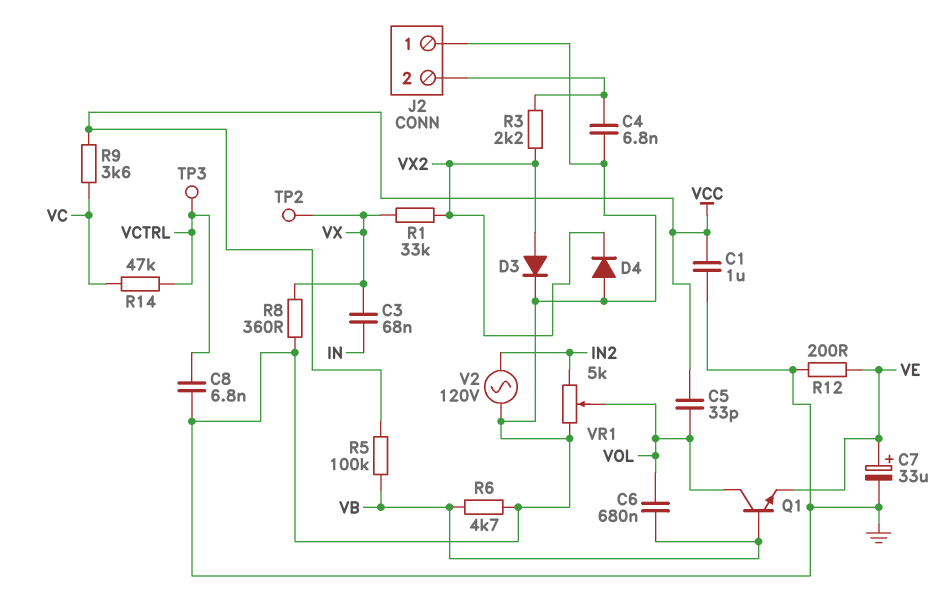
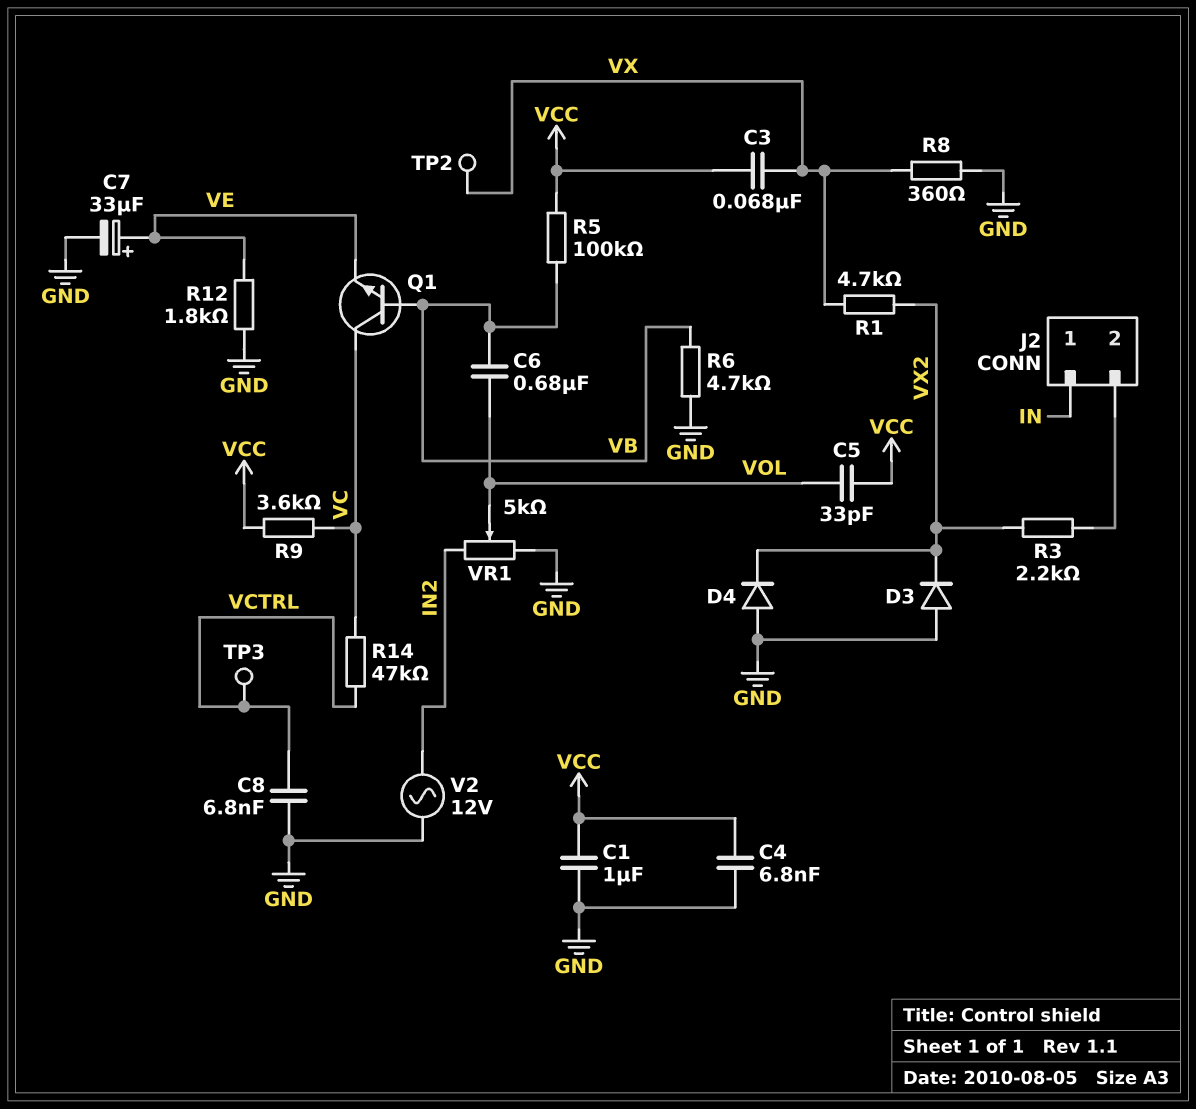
C3: 68nF (IN, VX) -> 68nF (VCC, VX)
C4: 6.8nF (GND, J2/2) -> 6.8nF (GND, VCC)
D3: diode (A VX2, K GND) -> diode (A GND, K VX2)
J2 pin 1: GND -> IN
Q1: NPN (B VB, C VOL, E VE) -> NPN (B VB, C VC, E VE)
R1: 33k (VX, VX2) -> 4.7k (VX, VX2)
R12: 200 (GND, VE) -> 1.8k (GND, VE)
V2: AC 120V (GND, IN2) -> AC 12V (GND, IN2)

